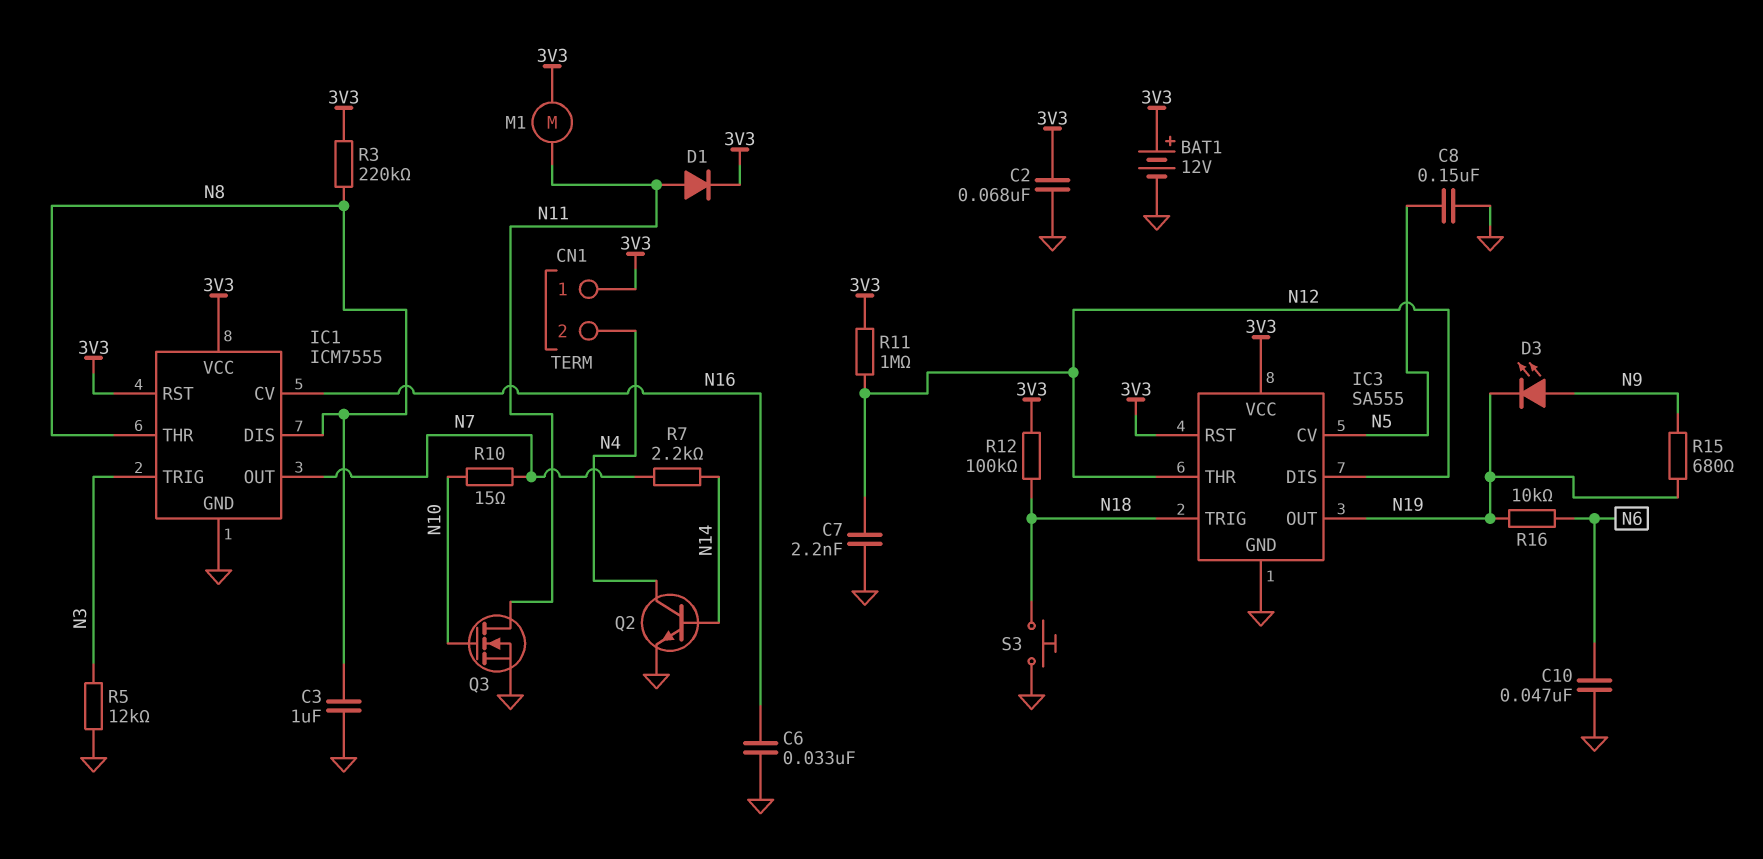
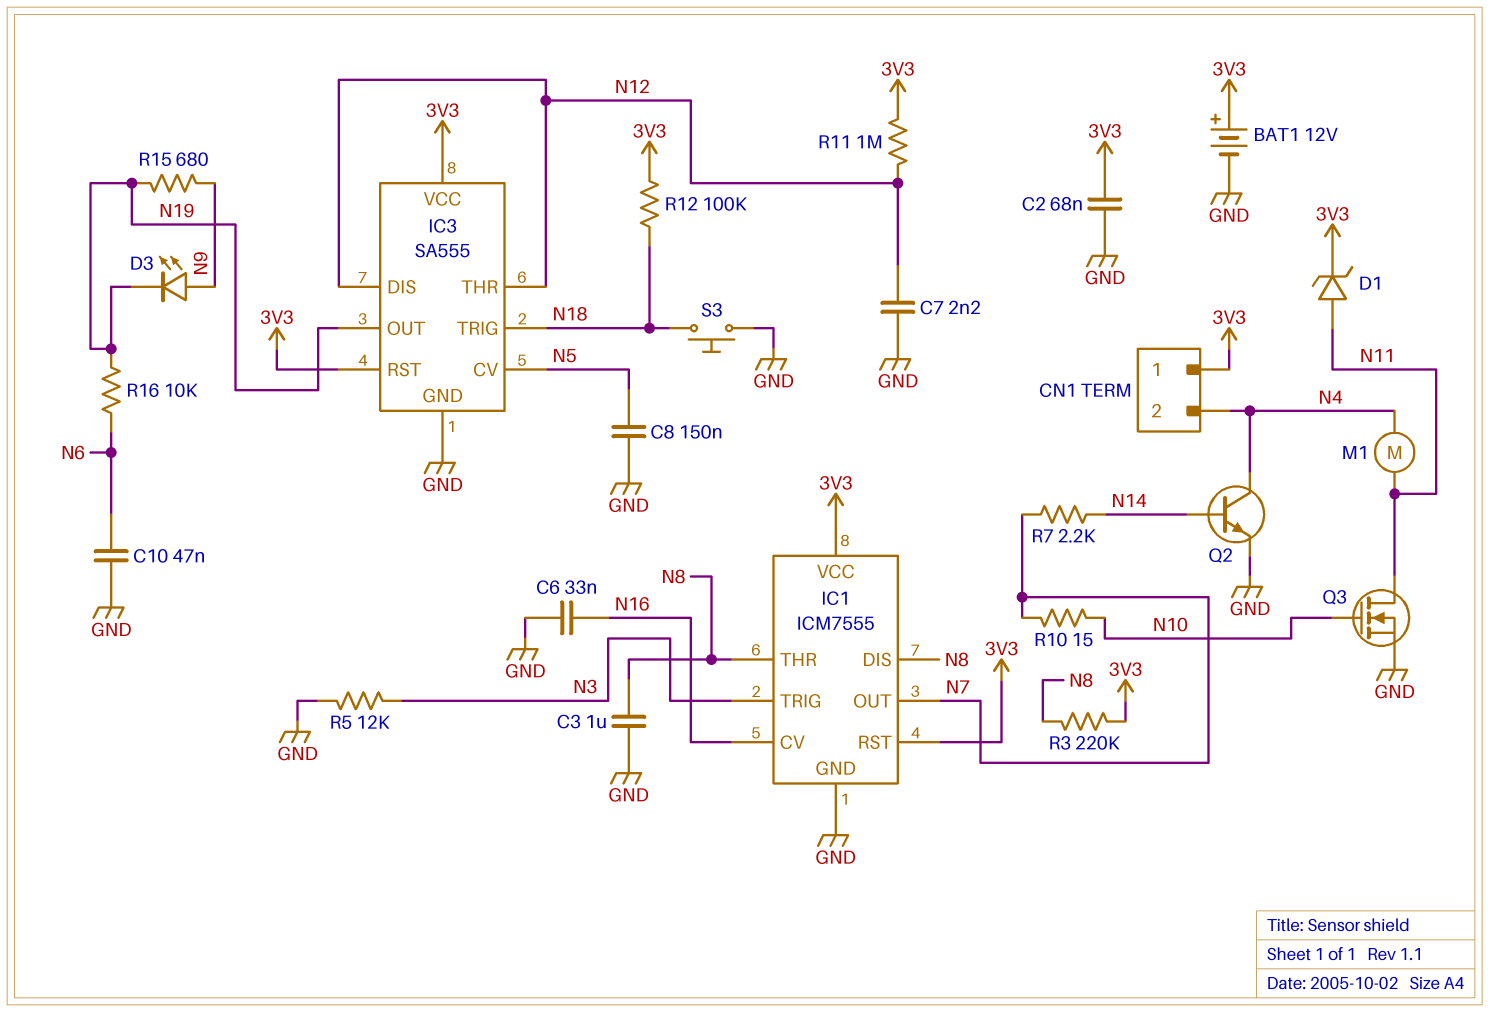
D1: diode (A N11, K 3V3) -> zener (A N11, K 3V3)
M1: motor (3V3, N11) -> motor (N4, N11)

